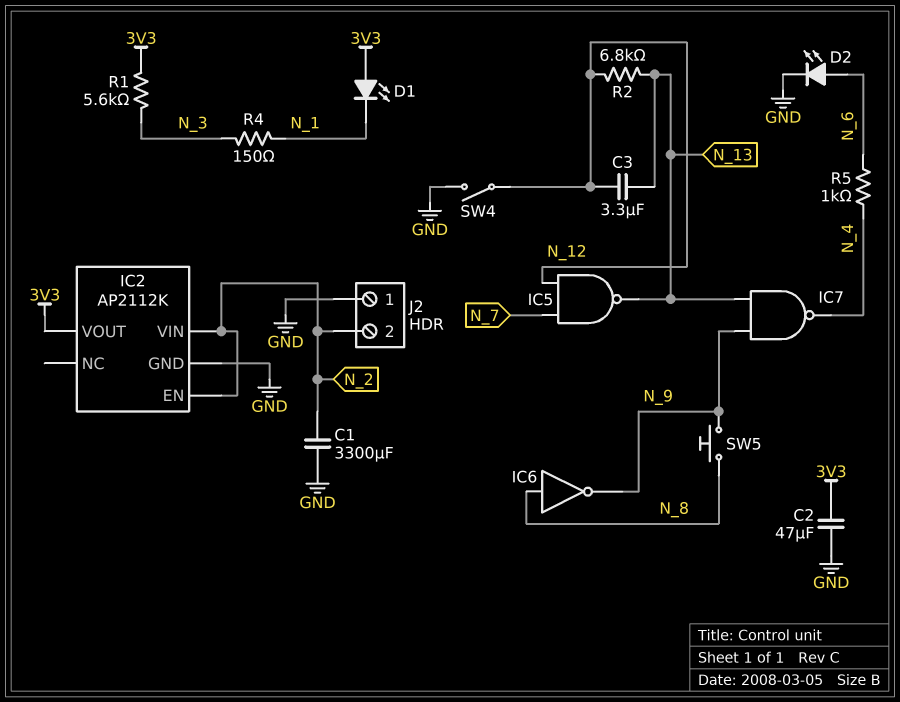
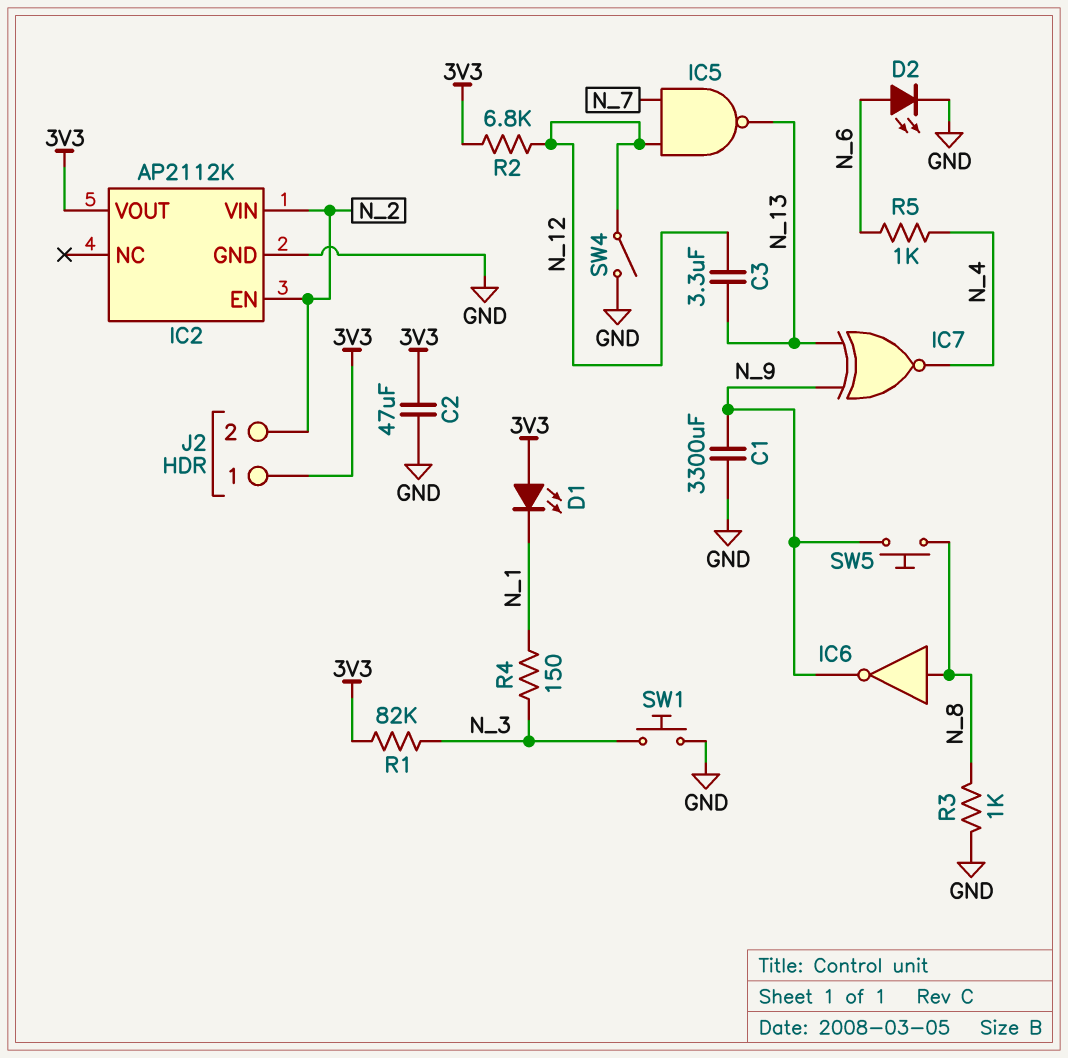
C1: 3300uF (GND, N_2) -> 3300uF (GND, N_9)
IC7: NAND (in N_9, in N_13, out N_4) -> XNOR (in N_9, in N_13, out N_4)
J2 pin 1: GND -> 3V3
R1: 5.6k (3V3, N_3) -> 82k (3V3, N_3)
R2: 6.8k (N_12, N_13) -> 6.8k (3V3, N_12)
R3: none -> 1k (GND, N_8)
SW1: none -> button (GND, N_3)

